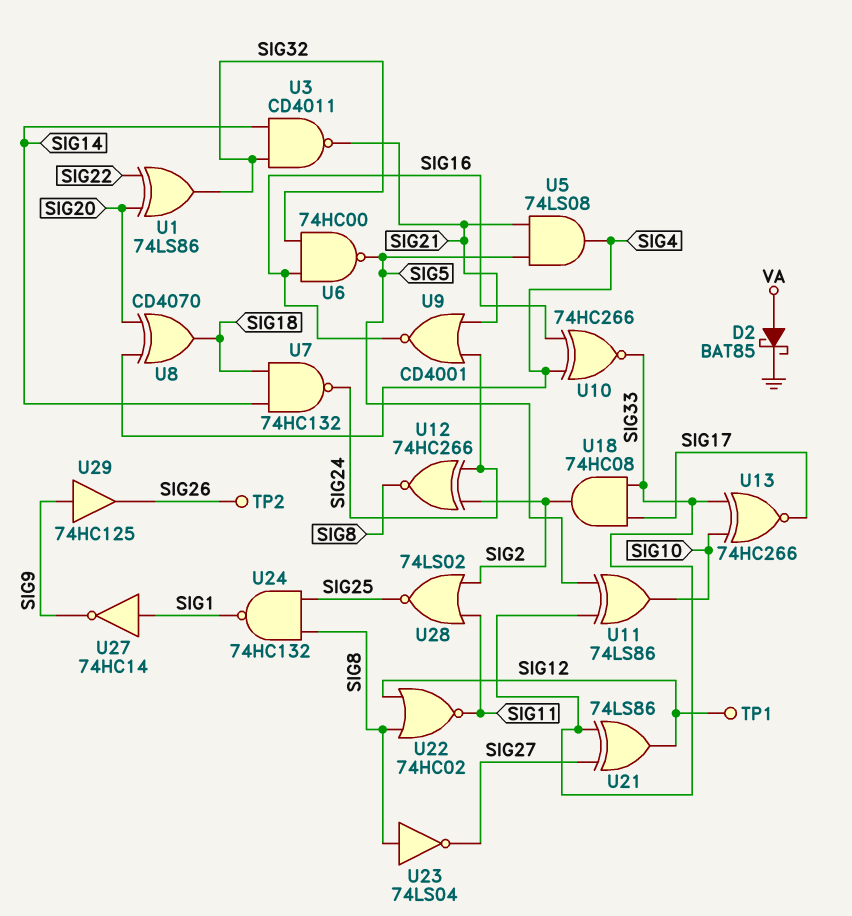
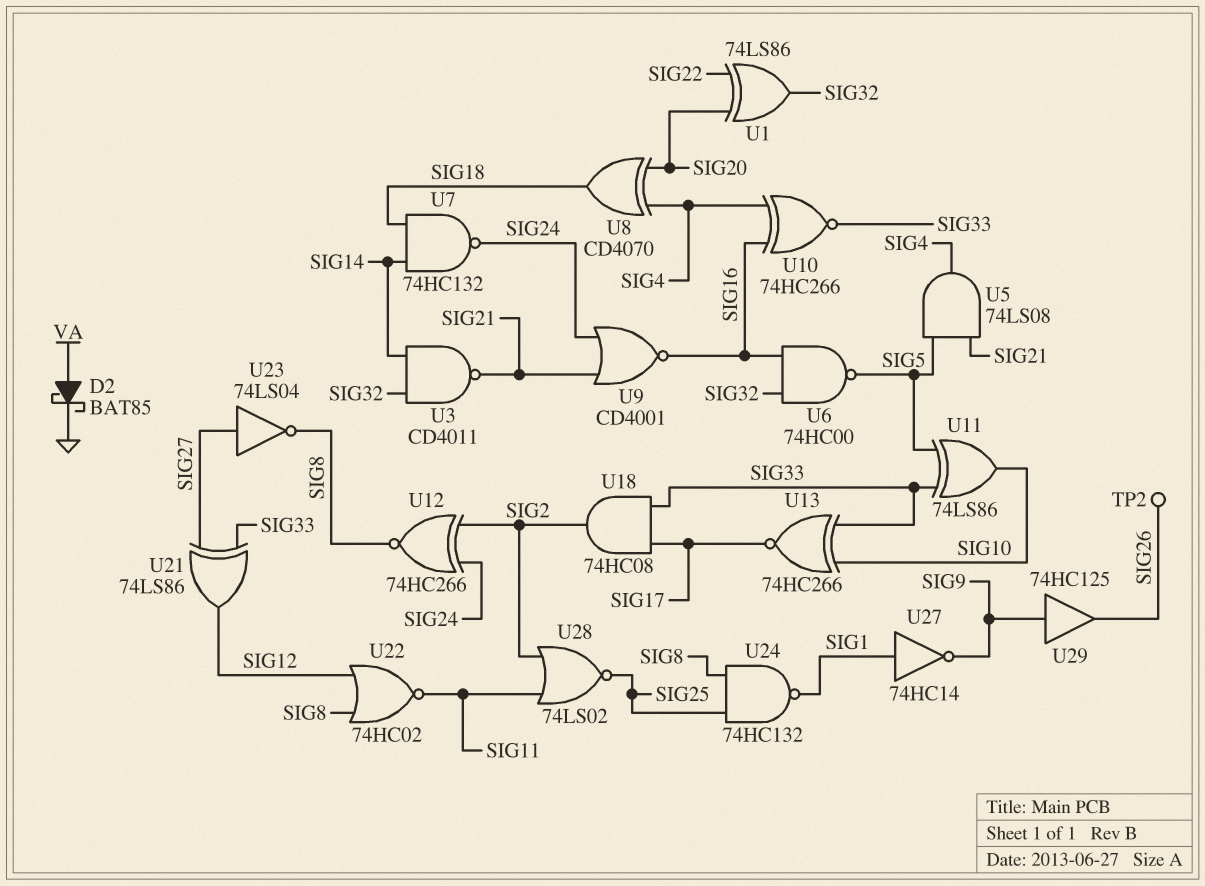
TP1: test point (SIG12) -> none
U23: NOT 74LS04 (in SIG8, out SIG27) -> NOT 74LS04 (in SIG27, out SIG8)

